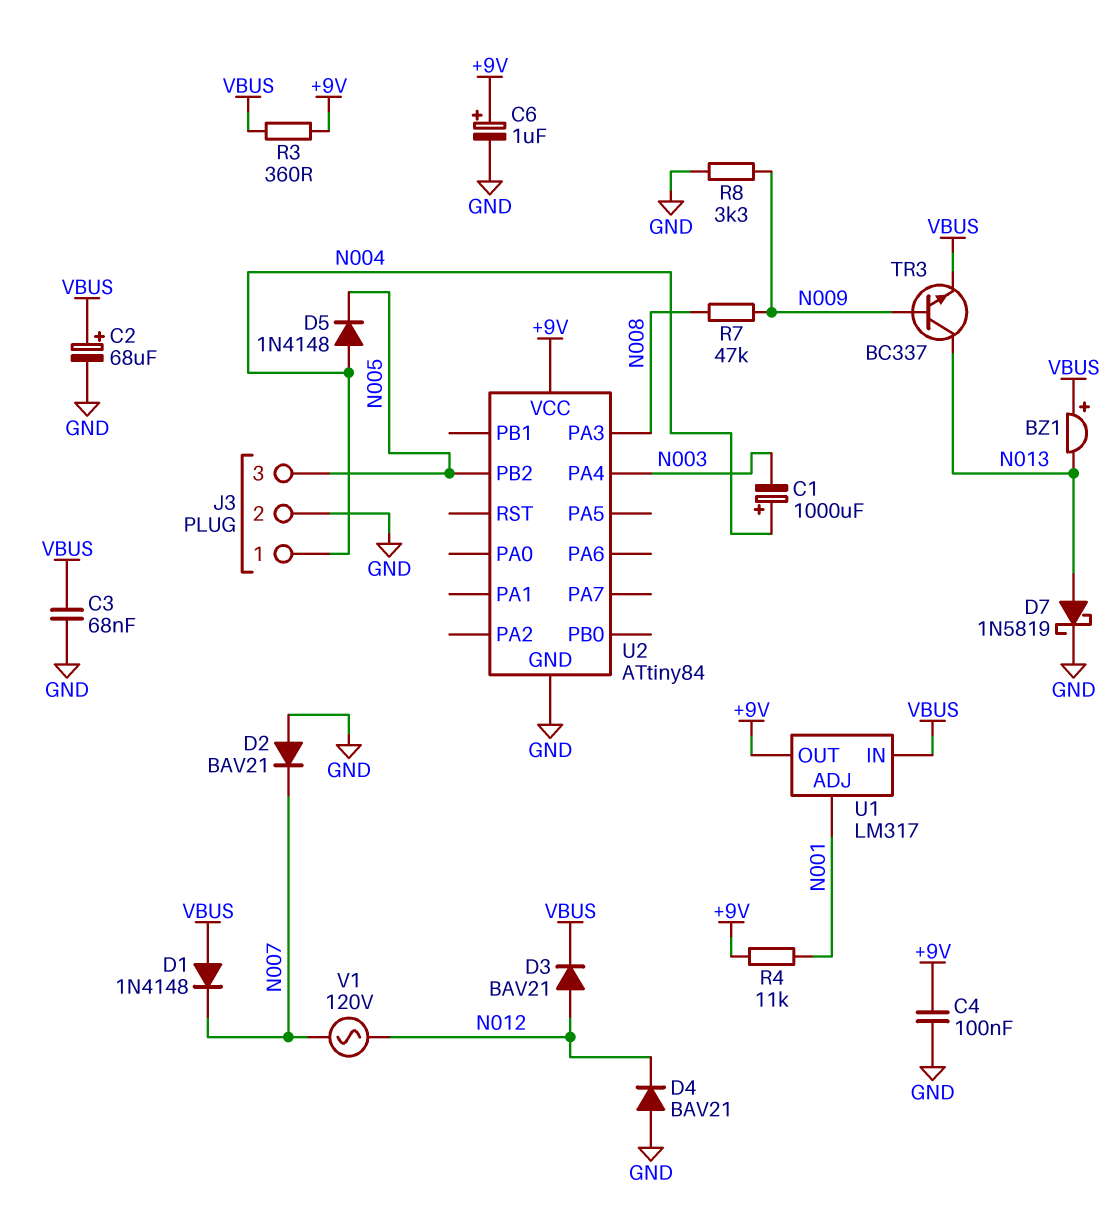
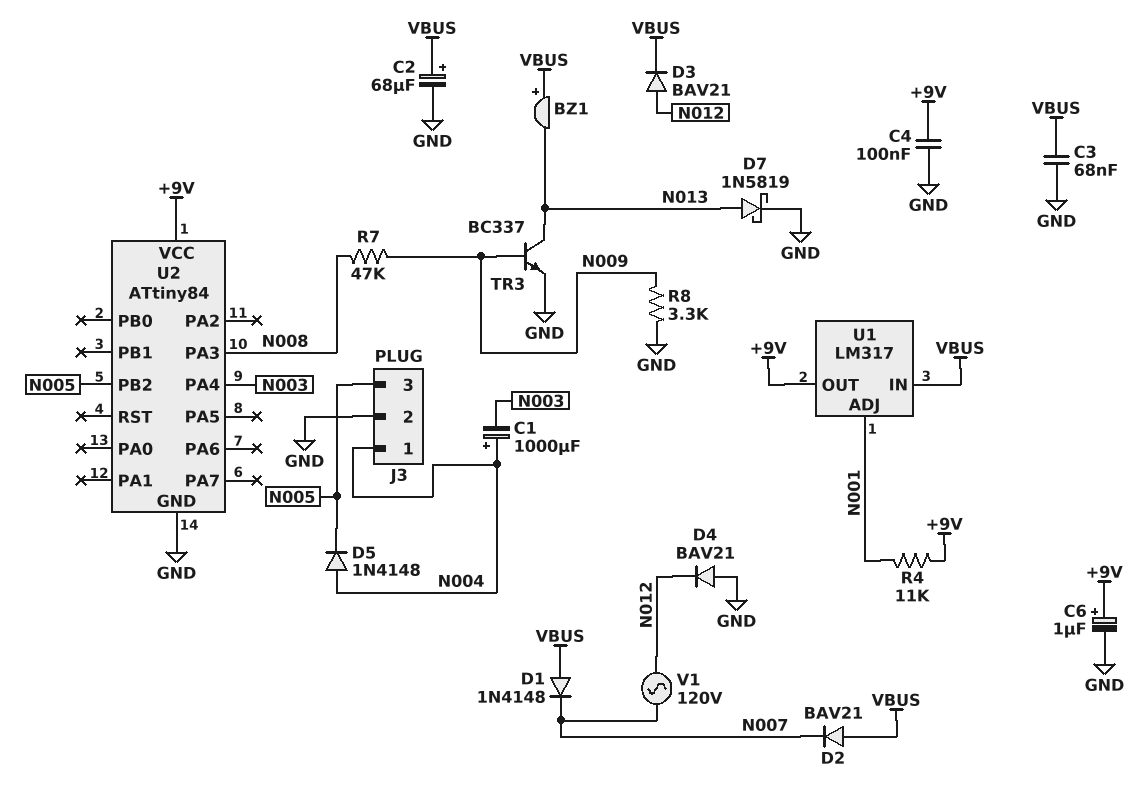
D2: diode BAV21 (A GND, K N007) -> diode BAV21 (A VBUS, K N007)
R3: 360 (+9V, VBUS) -> none
TR3: NPN BC337 (B N009, C N013, E VBUS) -> NPN BC337 (B N009, C N013, E GND)

